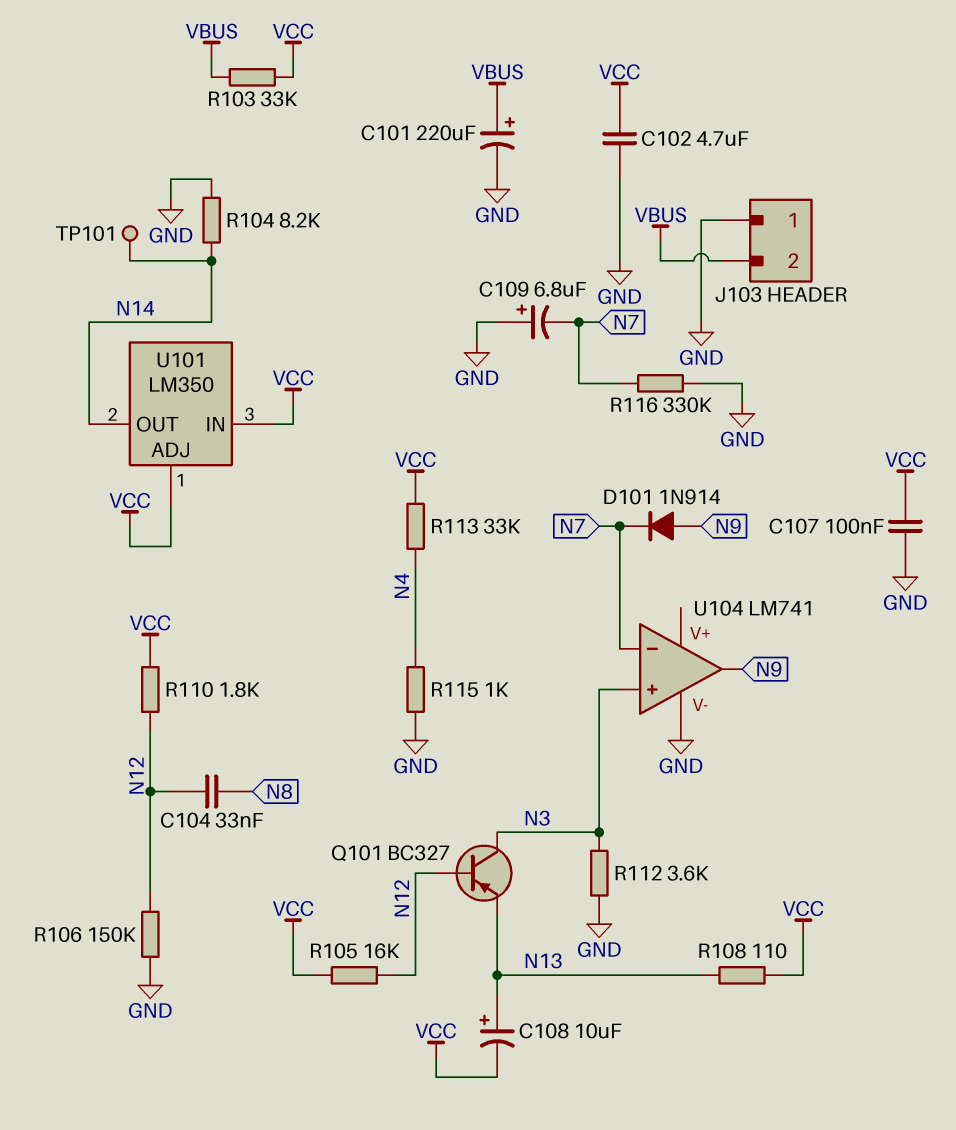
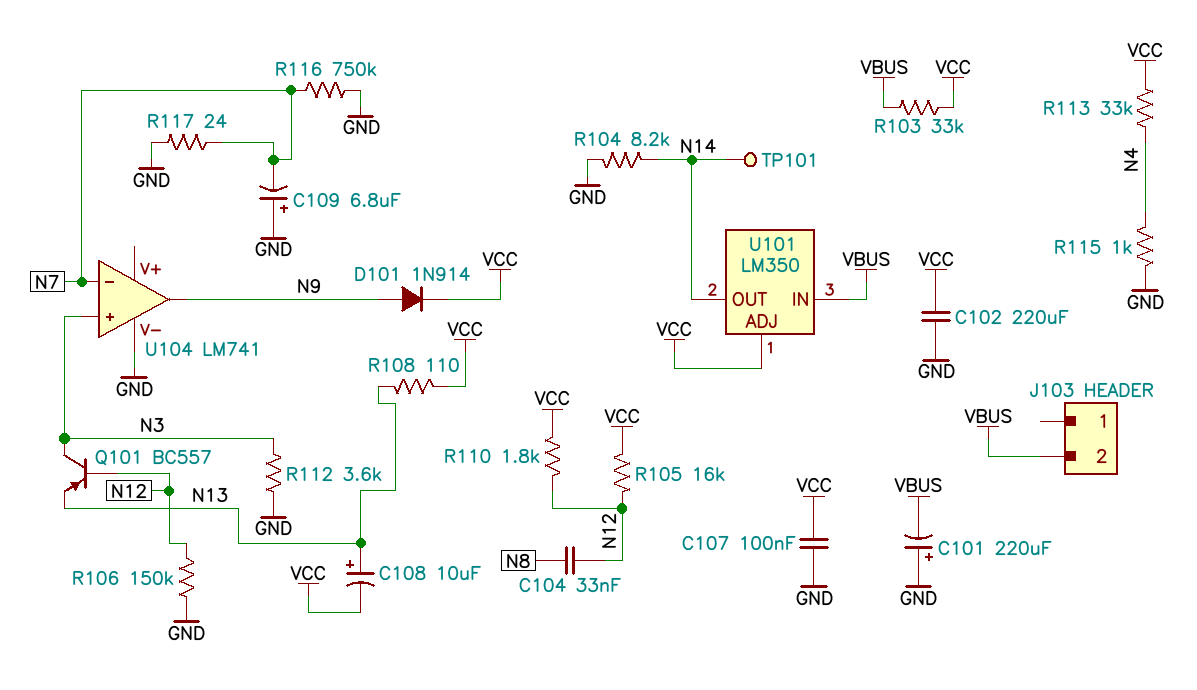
C101: 220uF (plus VBUS, minus GND) -> 220uF (plus GND, minus VBUS)
C102: 4.7uF (GND, VCC) -> 220uF (GND, VCC)
D101: diode 1N914 (A N9, K N7) -> diode 1N914 (A N9, K VCC)
J103 pin 1: GND -> none
Q101: PNP BC327 (B N12, C N3, E N13) -> PNP BC557 (B N12, C N3, E N13)
R116: 330k (GND, N7) -> 750k (GND, N7)
R117: none -> 24 (GND, N7)
U101 pin IN: VCC -> VBUS

